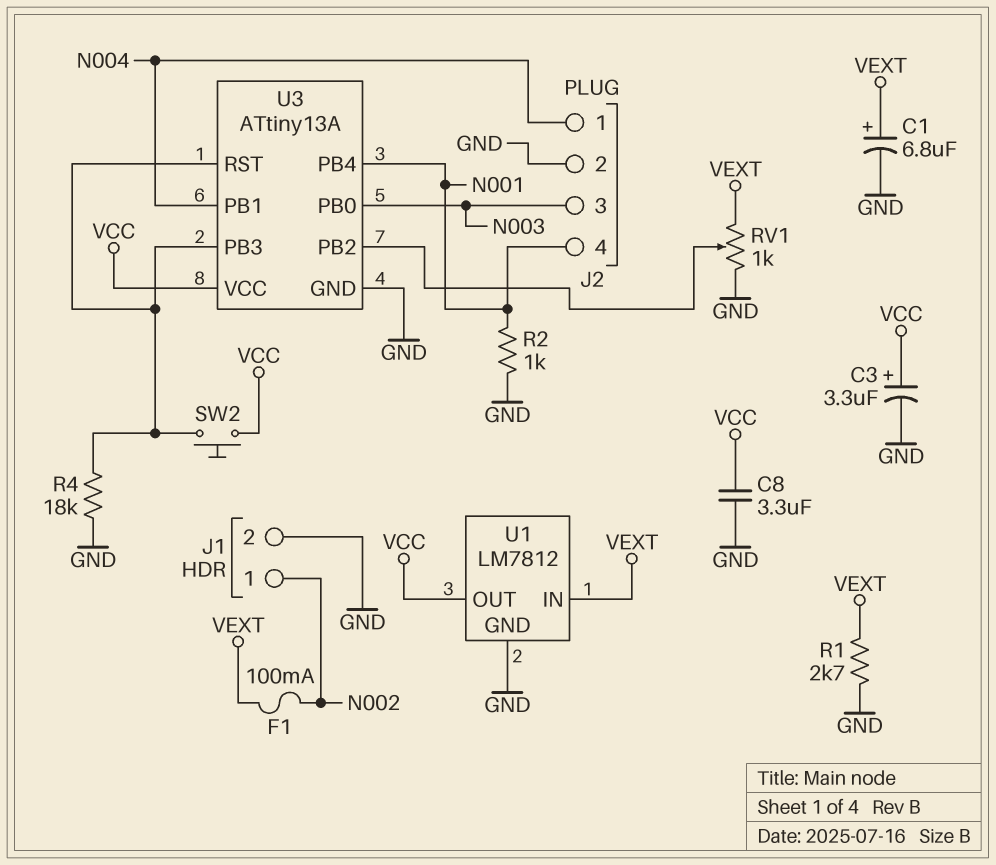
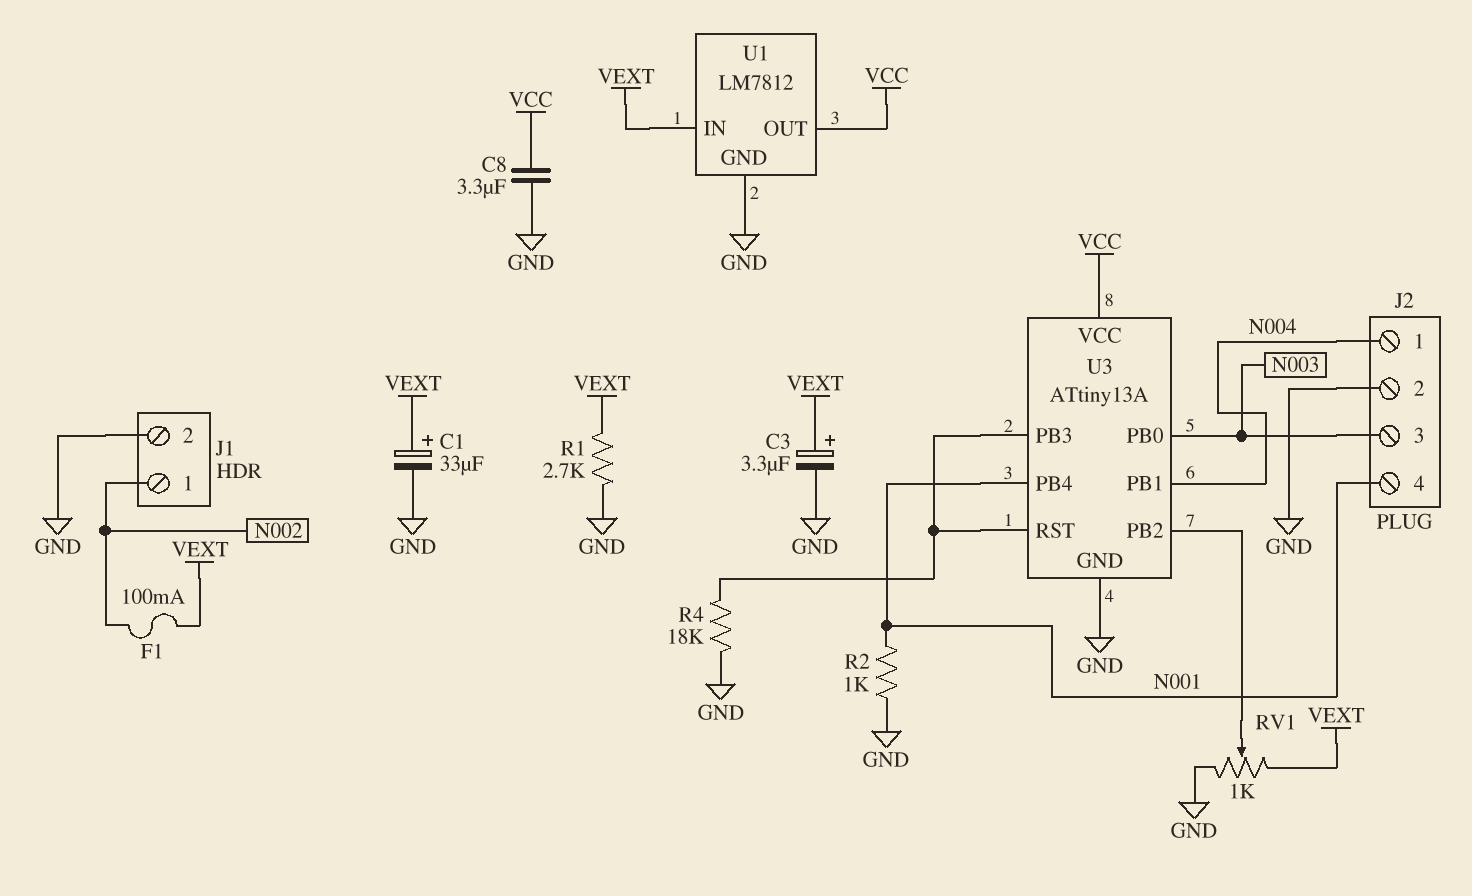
C1: 6.8uF (plus VEXT, minus GND) -> 33uF (plus VEXT, minus GND)
C3: 3.3uF (plus VCC, minus GND) -> 3.3uF (plus VEXT, minus GND)
SW2: button (U3/PB3, VCC) -> none

